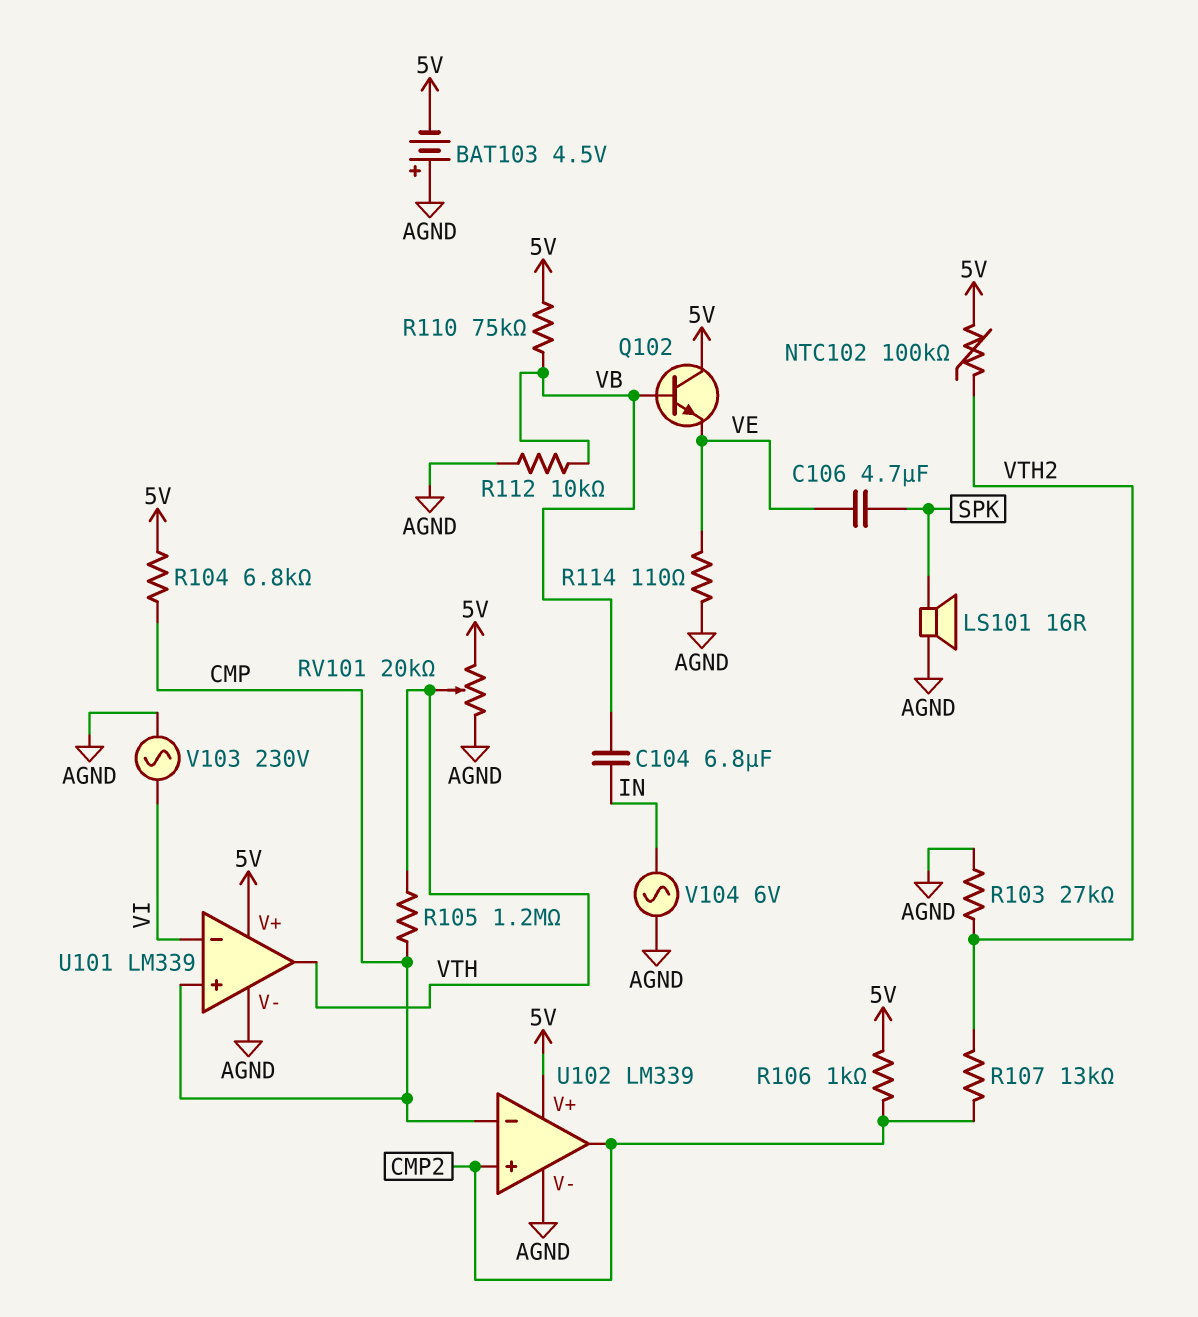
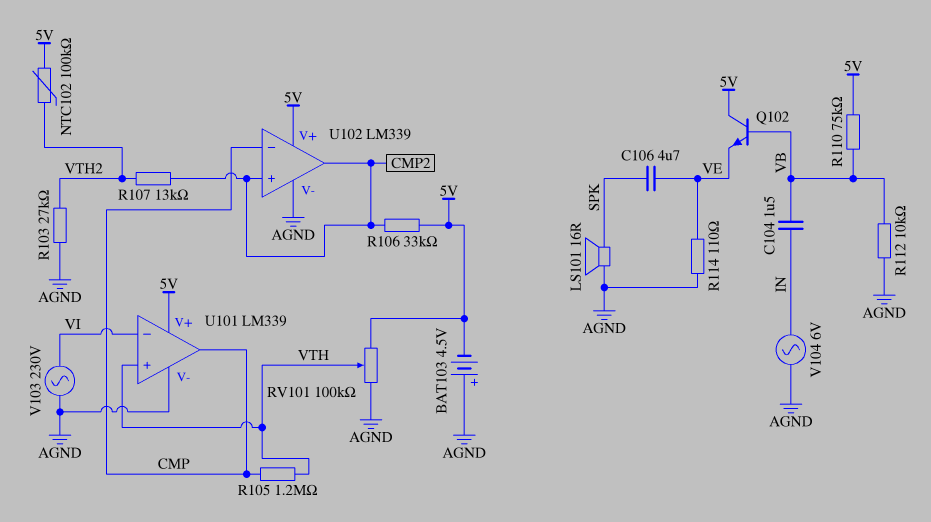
C104: 6.8uF (IN, VB) -> 1.5uF (IN, VB)
R104: 6.8k (5V, CMP) -> none
R106: 1k (5V, CMP2) -> 33k (5V, CMP2)
RV101: 20k (5V, AGND, wiper VTH) -> 100k (5V, AGND, wiper VTH)
U101 pin in+: CMP -> VTH
U101 pin out: VTH -> CMP

